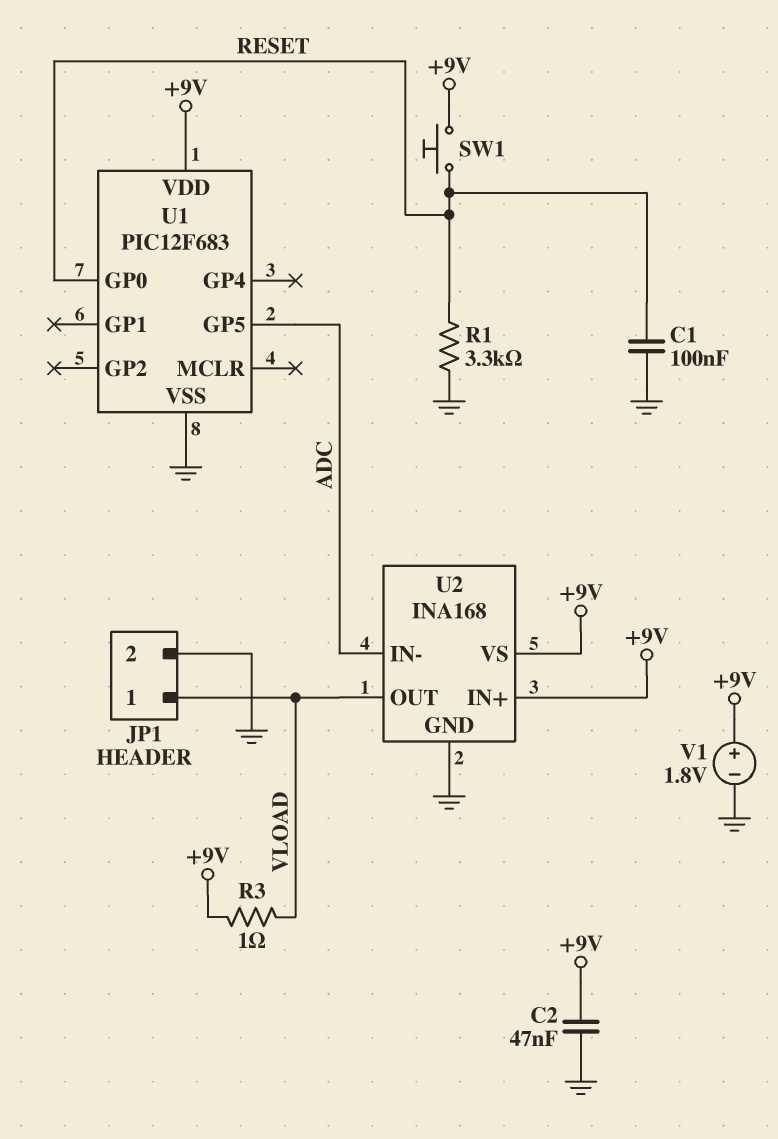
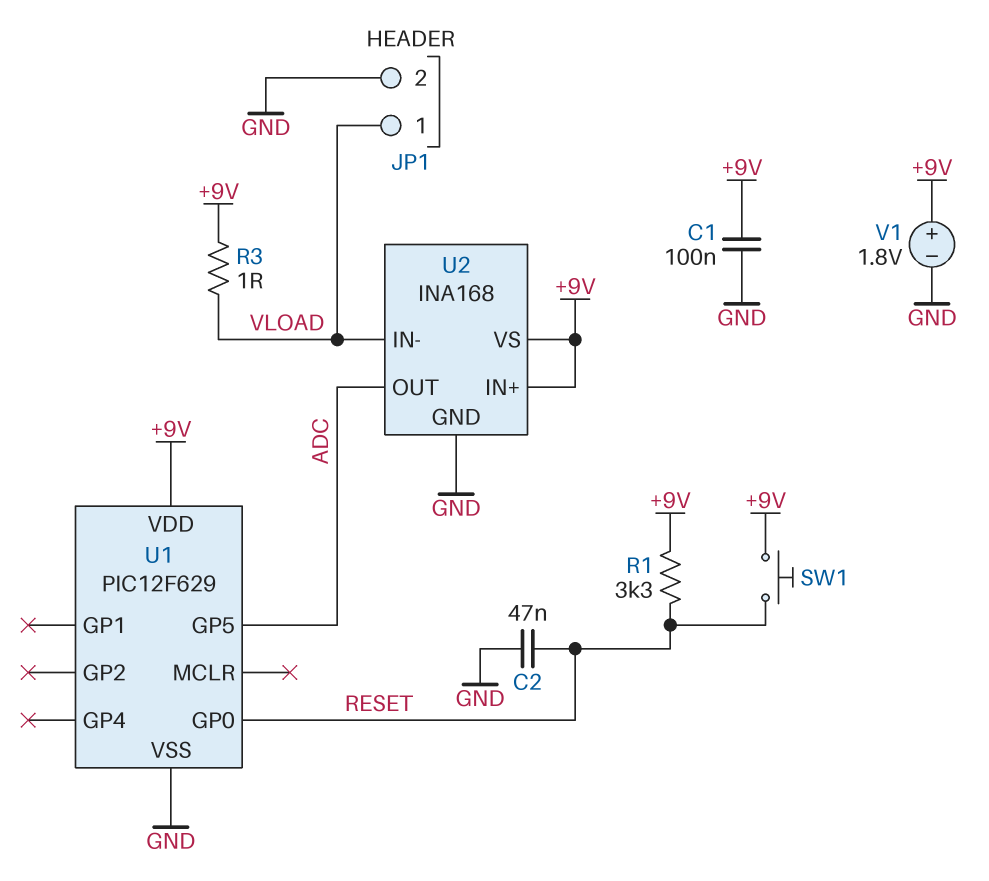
C1: 100nF (GND, RESET) -> 100nF (+9V, GND)
C2: 47nF (+9V, GND) -> 47nF (GND, RESET)
R1: 3.3k (GND, RESET) -> 3.3k (+9V, RESET)
U1: PIC12F683 -> PIC12F629
U2 pin IN-: ADC -> VLOAD
U2 pin OUT: VLOAD -> ADC

